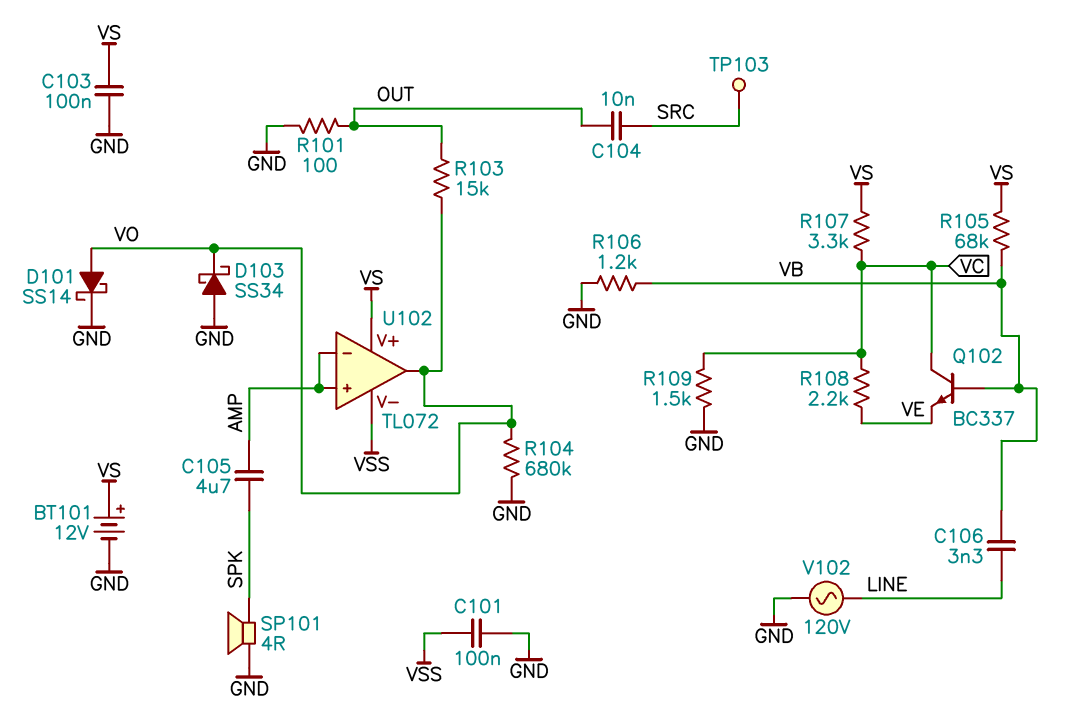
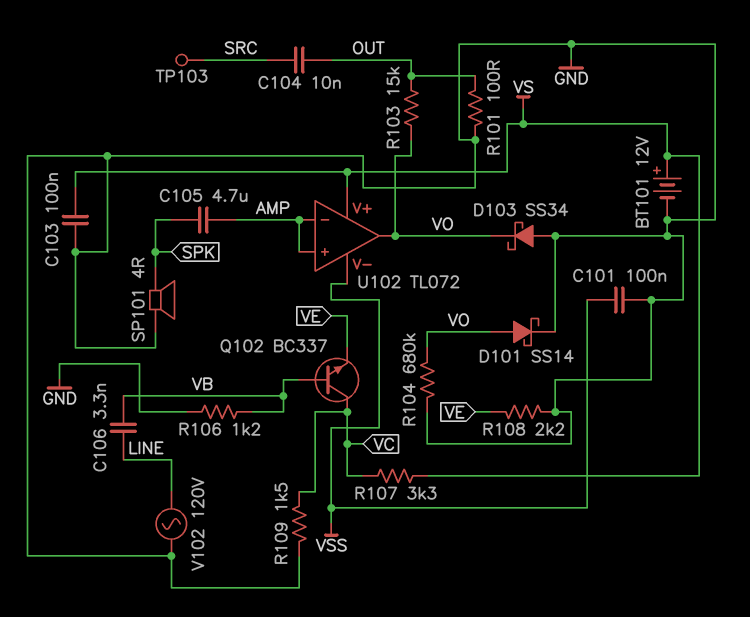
R105: 68k (VB, VS) -> none
R108: 2.2k (VC, VE) -> 2.2k (GND, VE)

